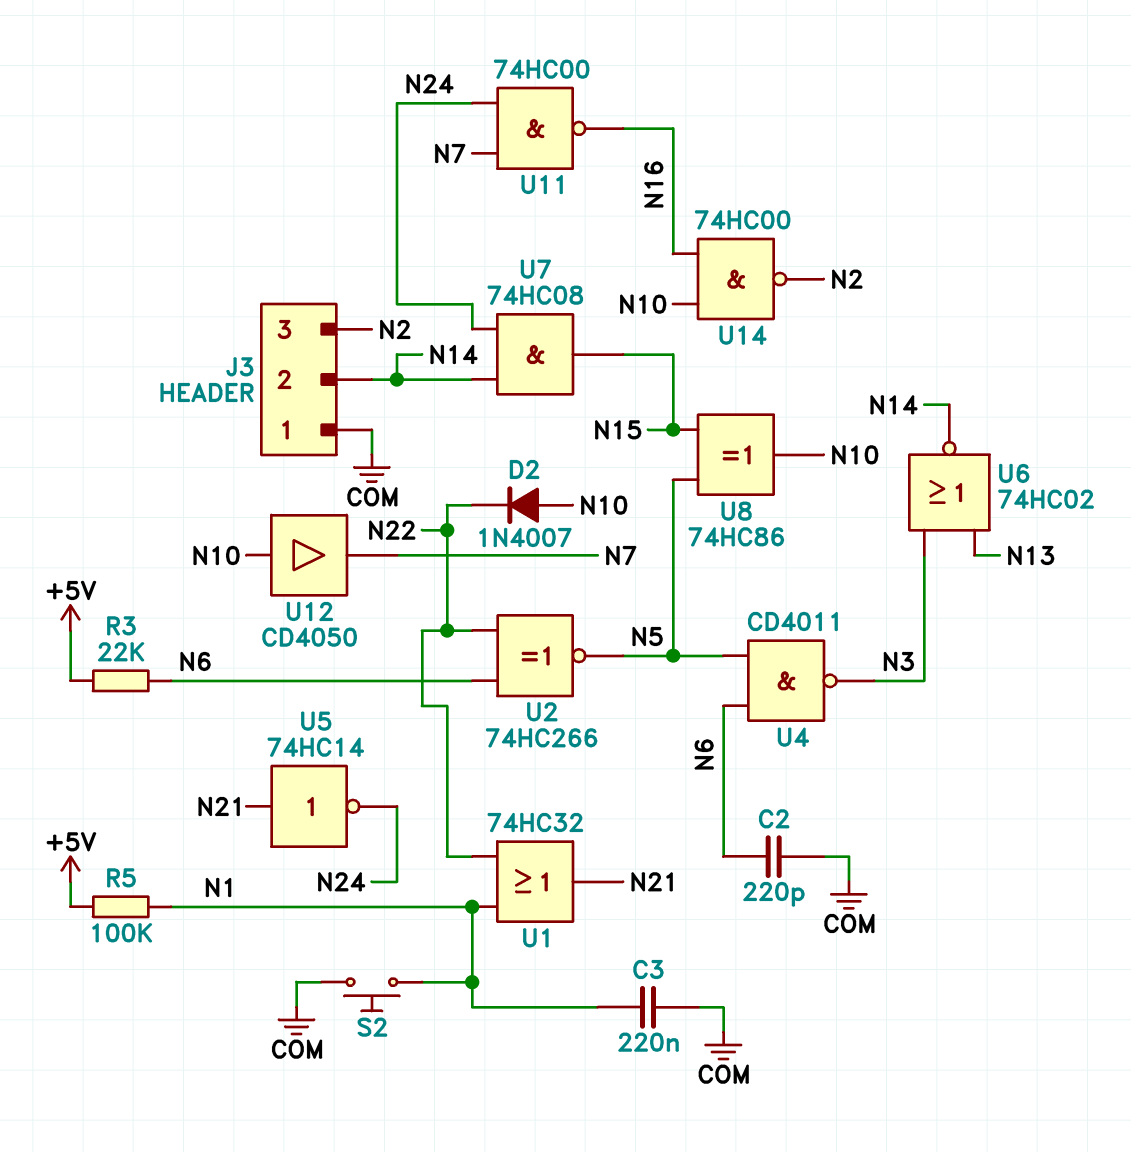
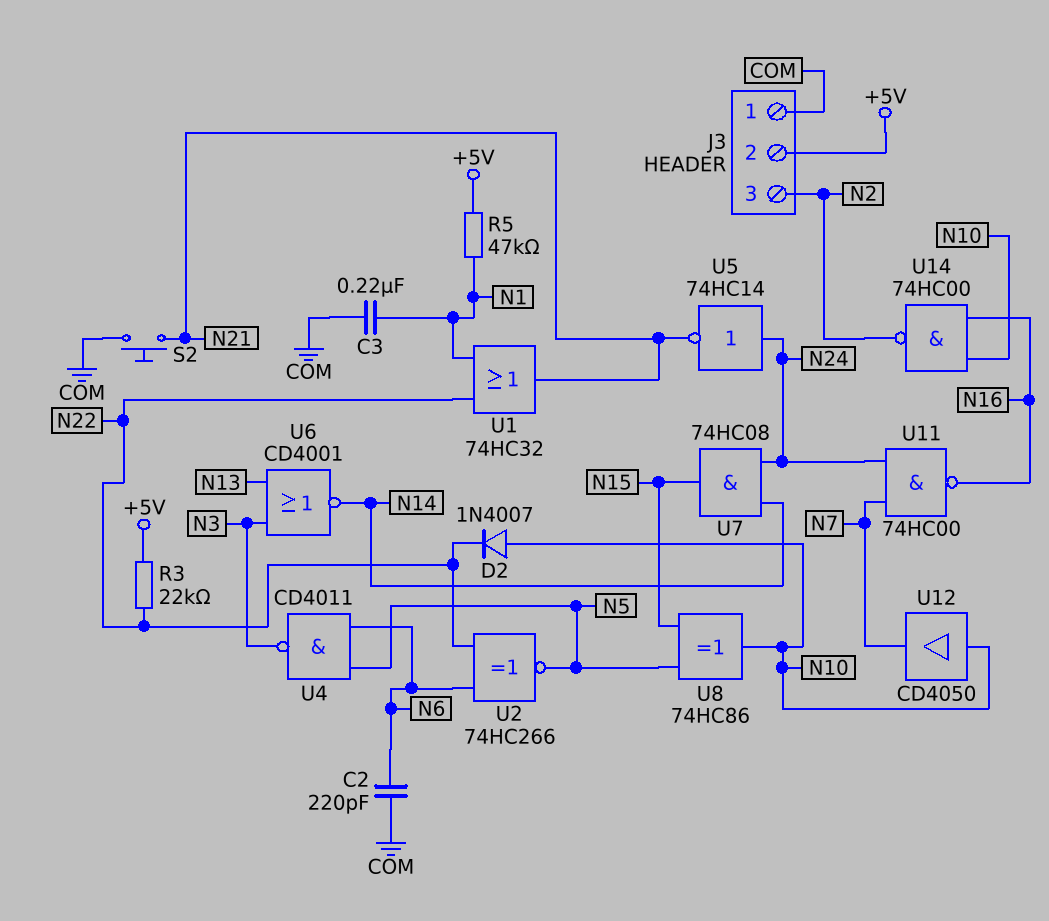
J3 pin 2: N14 -> +5V
R3: 22k (+5V, N6) -> 22k (+5V, N22)
R5: 100k (+5V, N1) -> 47k (+5V, N1)
S2: button (COM, N1) -> button (COM, N21)
U5: NOT 74HC14 (in N21, out N24) -> NOT 74HC14 (in N24, out N21)
U6: NOR 74HC02 (in N3, in N13, out N14) -> NOR CD4001 (in N3, in N13, out N14)

